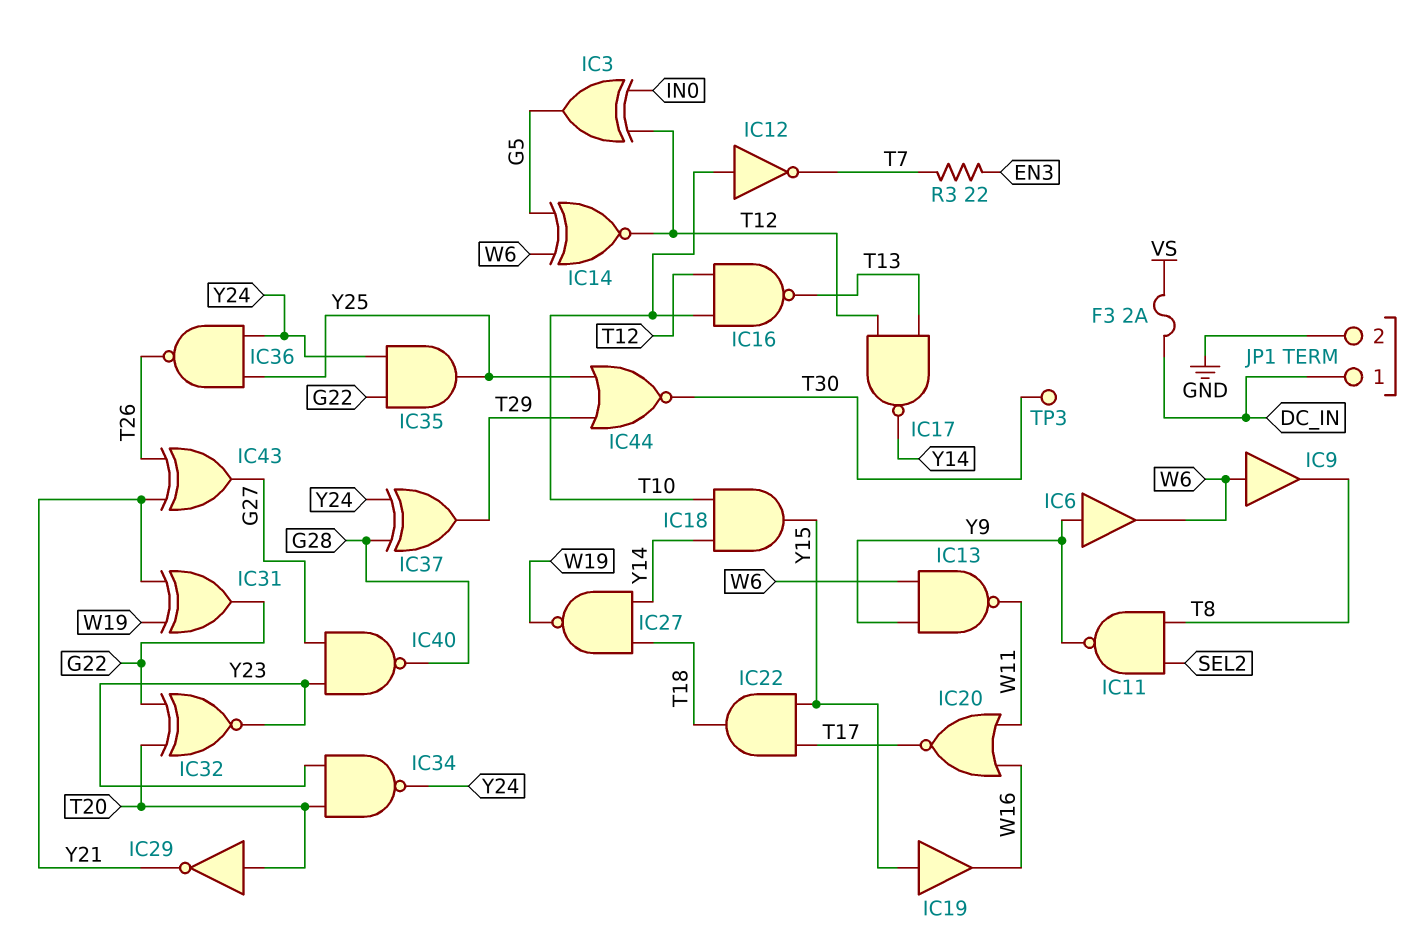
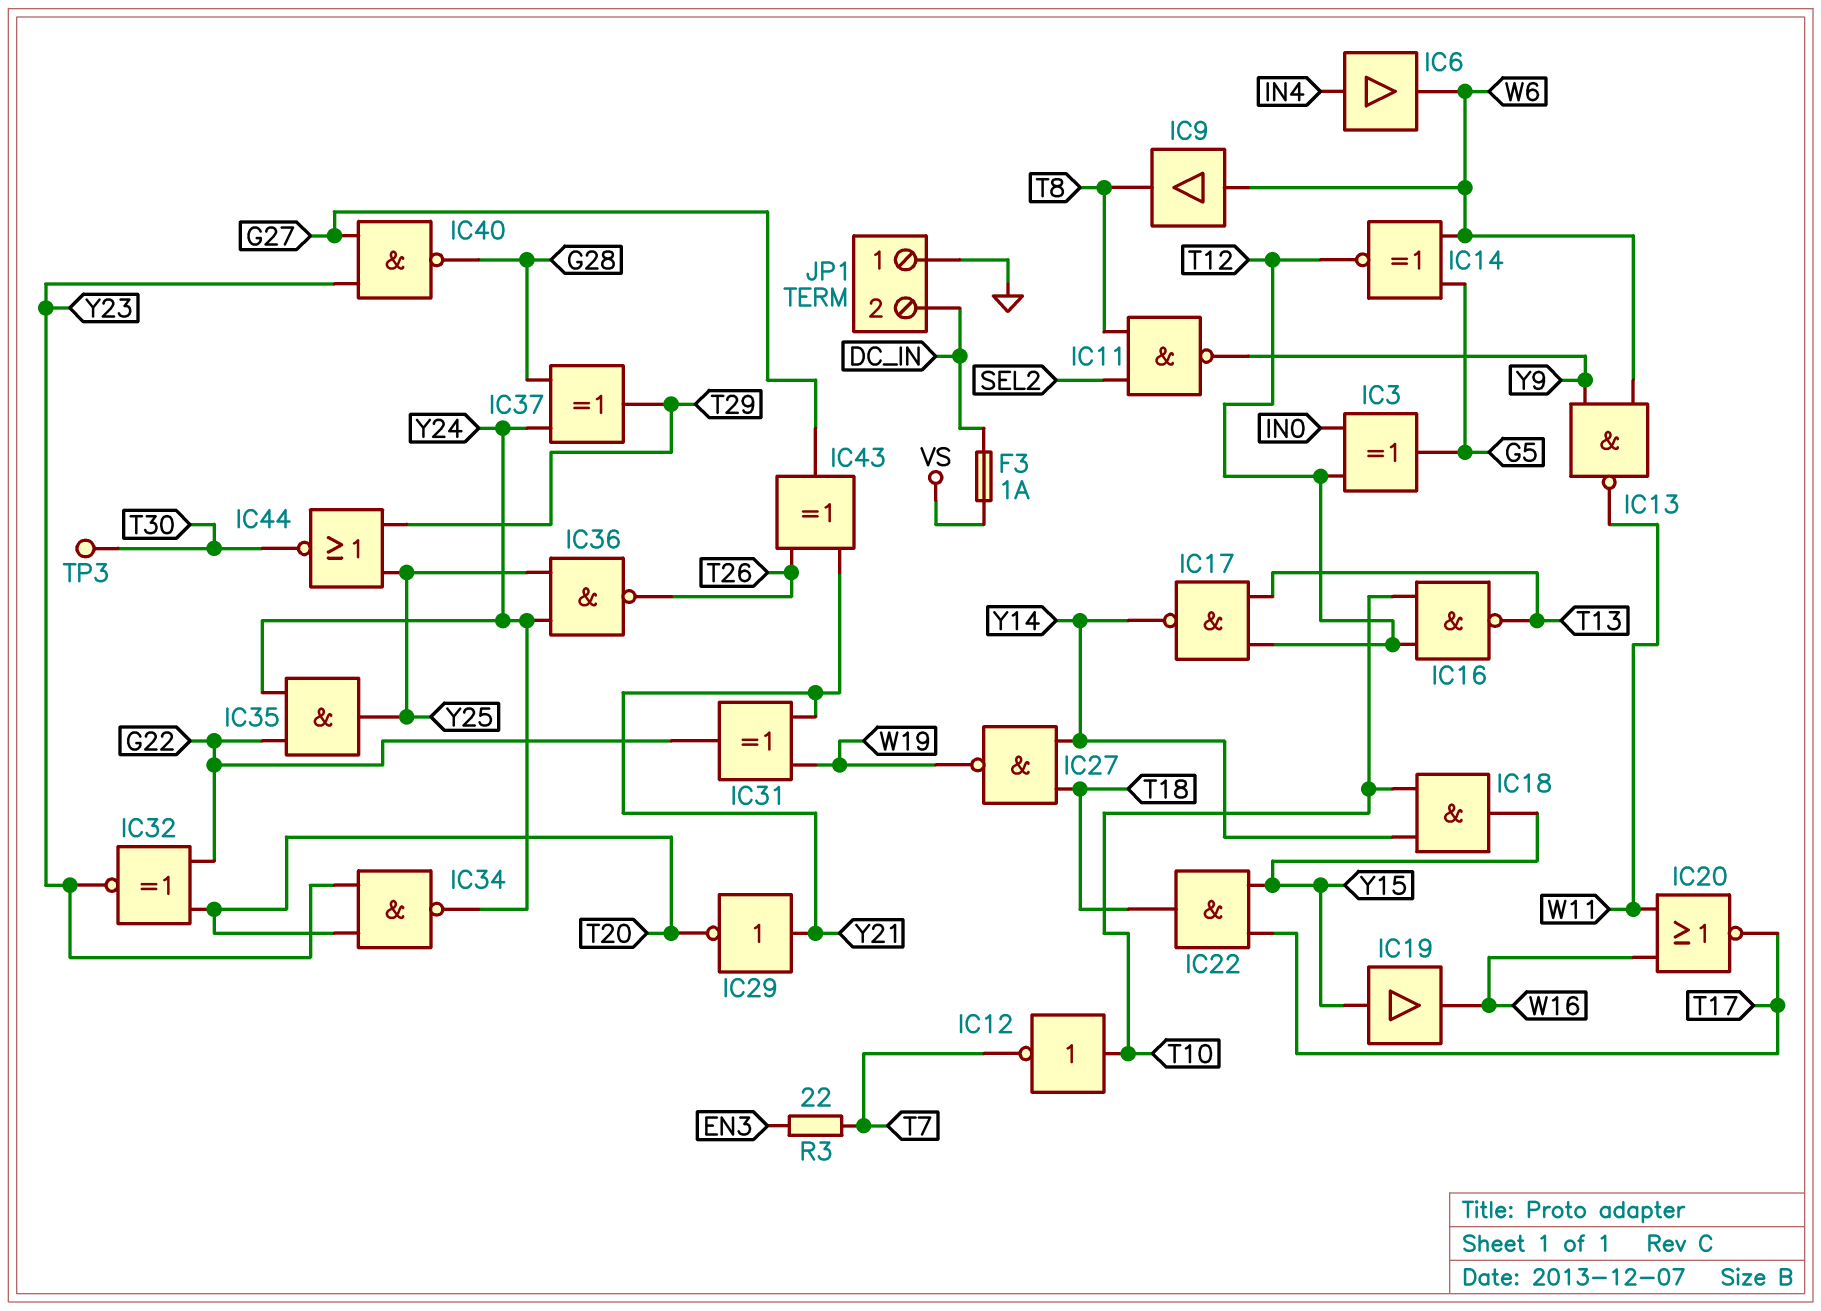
F3: 2A (DC_IN, VS) -> 1A (DC_IN, VS)
IC6: buffer (in Y9, out W6) -> buffer (in IN4, out W6)
IC29: NOT (in T20, out Y21) -> NOT (in Y21, out T20)
JP1 pin 1: DC_IN -> GND
JP1 pin 2: GND -> DC_IN

